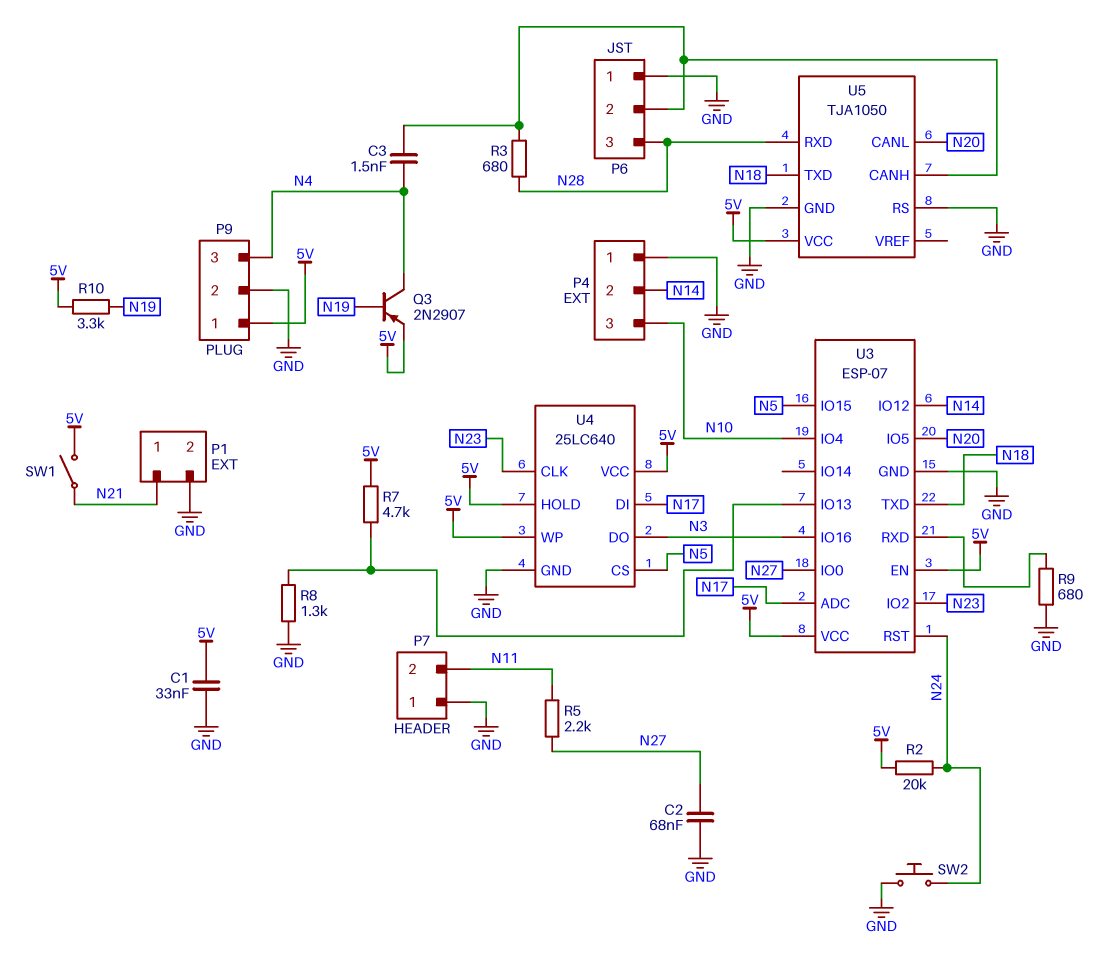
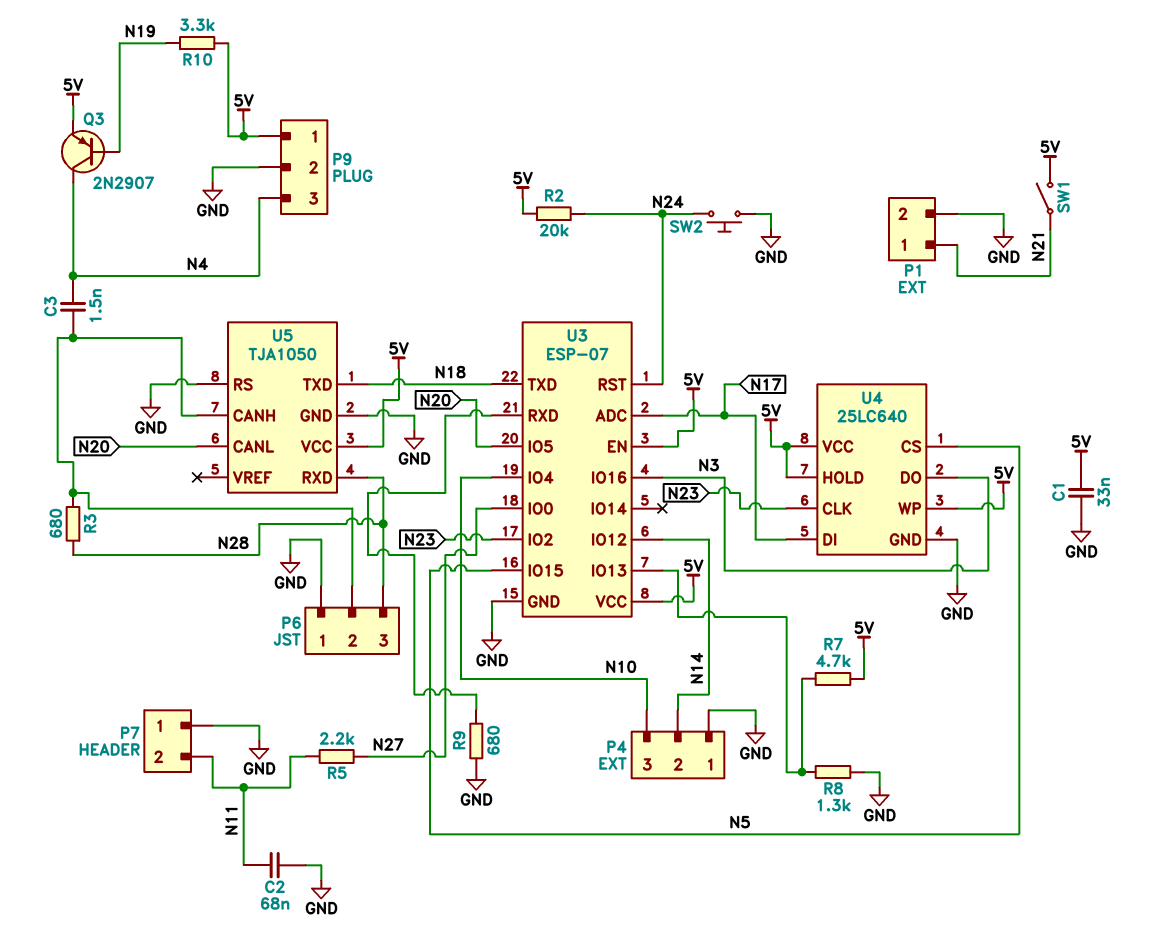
C2: 68nF (GND, N27) -> 68nF (GND, N11)

